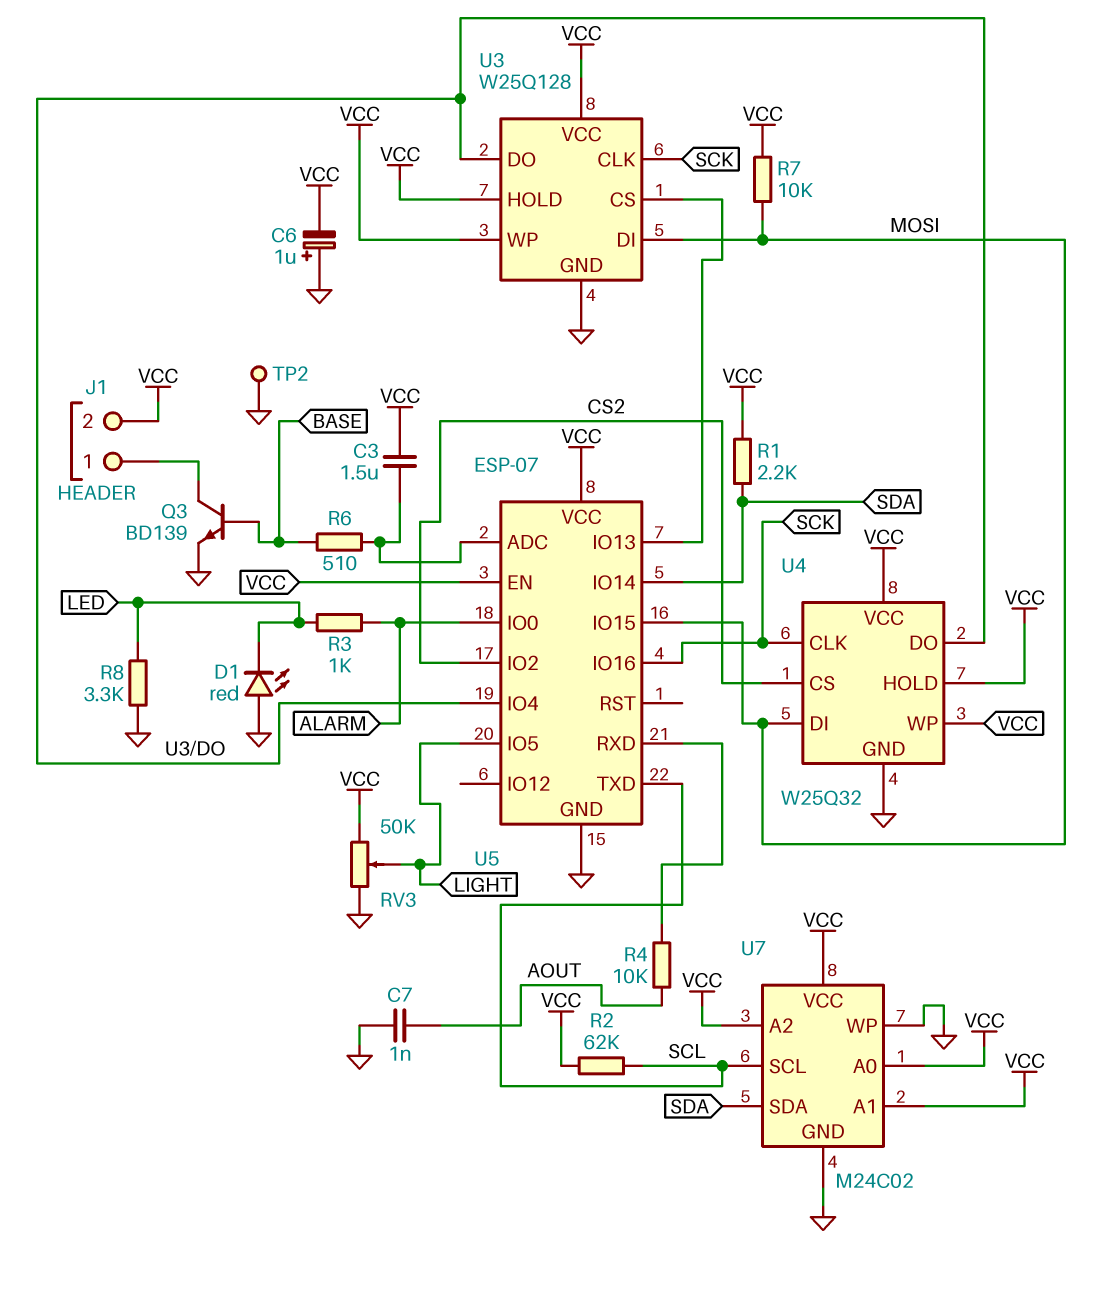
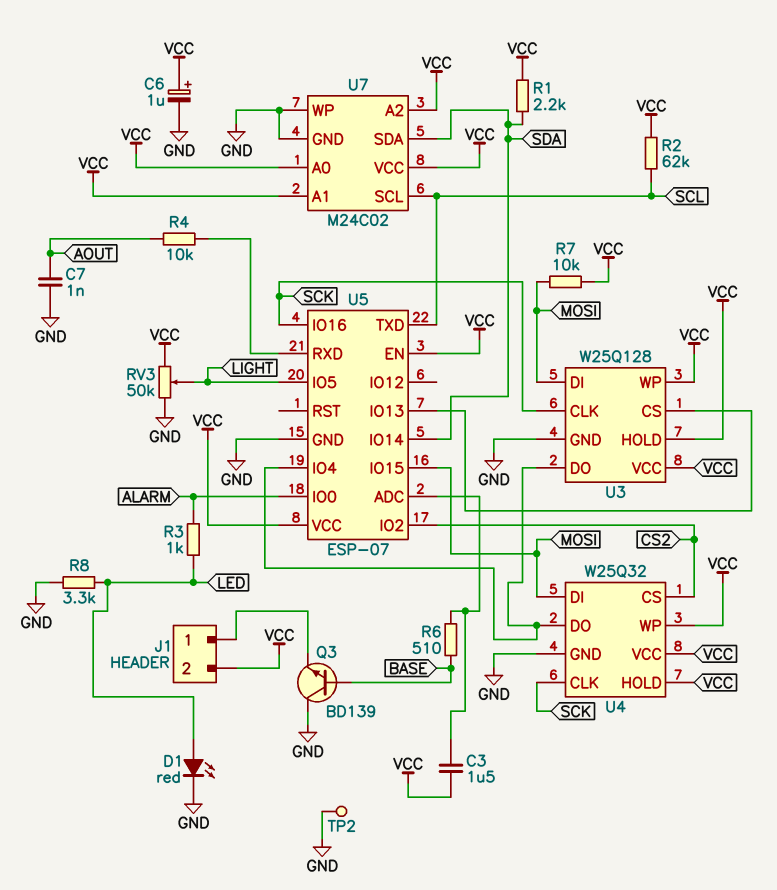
C6: 1uF (plus GND, minus VCC) -> 1uF (plus VCC, minus GND)
D1: LED red (A GND, K LED) -> LED red (A LED, K GND)
Q3: NPN BD139 (B BASE, C J1/1, E GND) -> NPN BD139 (B BASE, C GND, E J1/1)

